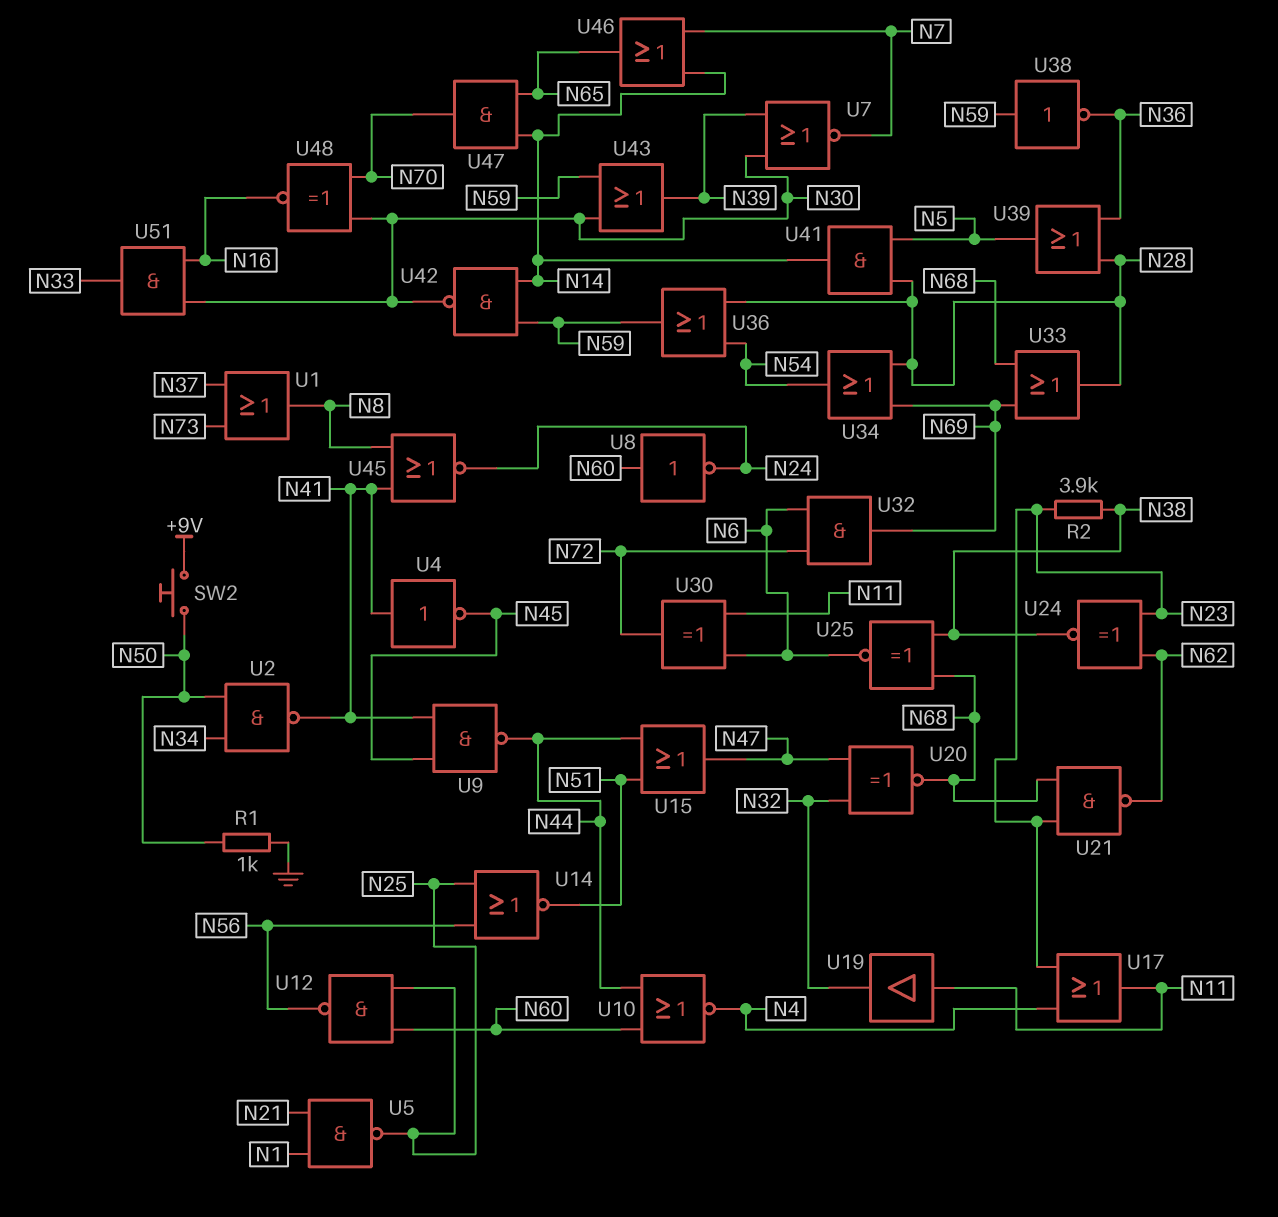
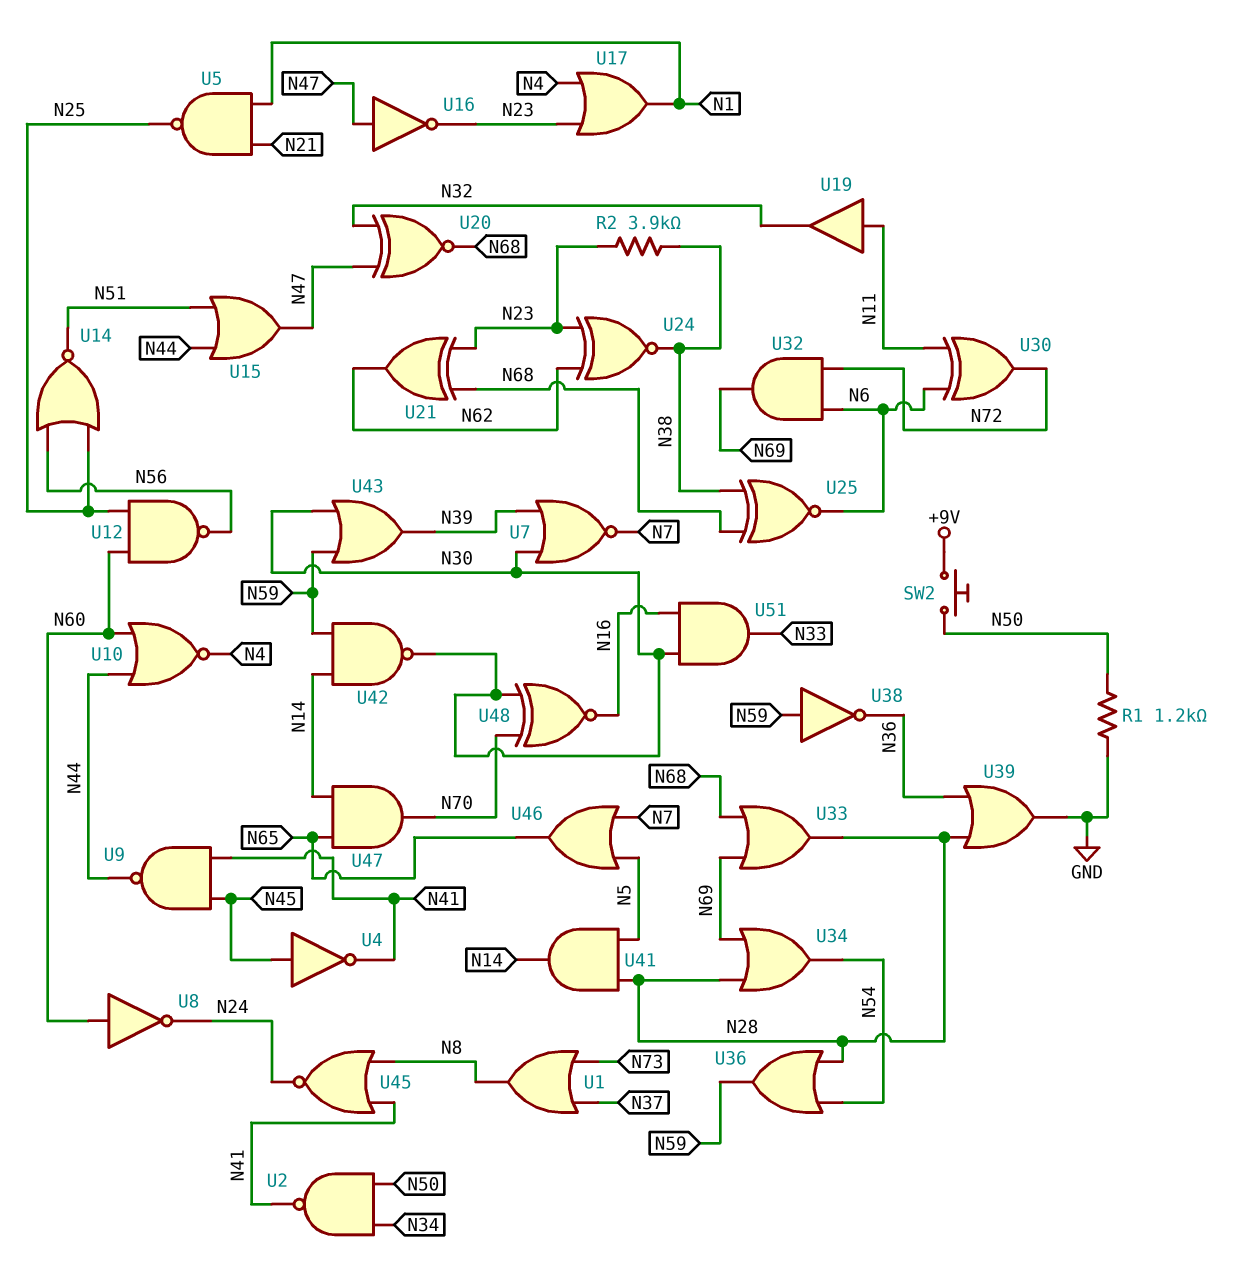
R1: 1k (GND, N50) -> 1.2k (GND, N50)
U4: NOT (in N41, out N45) -> NOT (in N45, out N41)
U16: none -> NOT (in N47, out N23)
U17: OR (in N4, in N23, out N11) -> OR (in N4, in N23, out N1)
U21: NAND (in N23, in N68, out N62) -> XOR (in N23, in N68, out N62)
U39: OR (in N28, in N36, out N5) -> OR (in N28, in N36, out GND)
U46: OR (in N7, in N14, out N65) -> OR (in N5, in N7, out N65)

